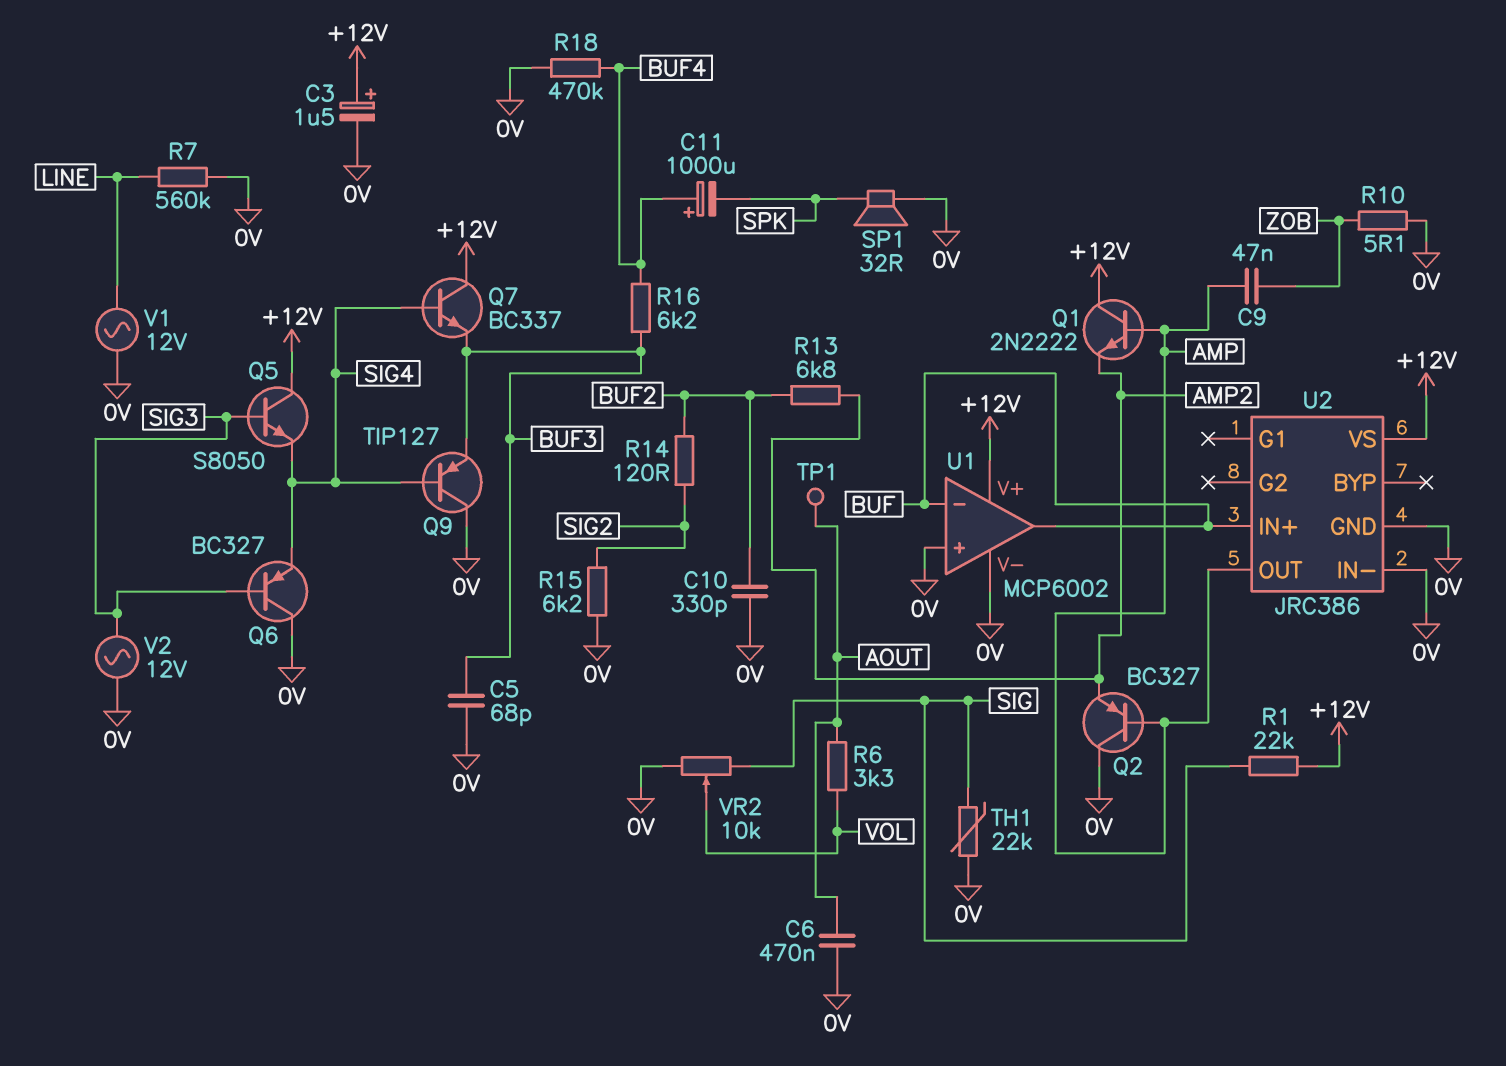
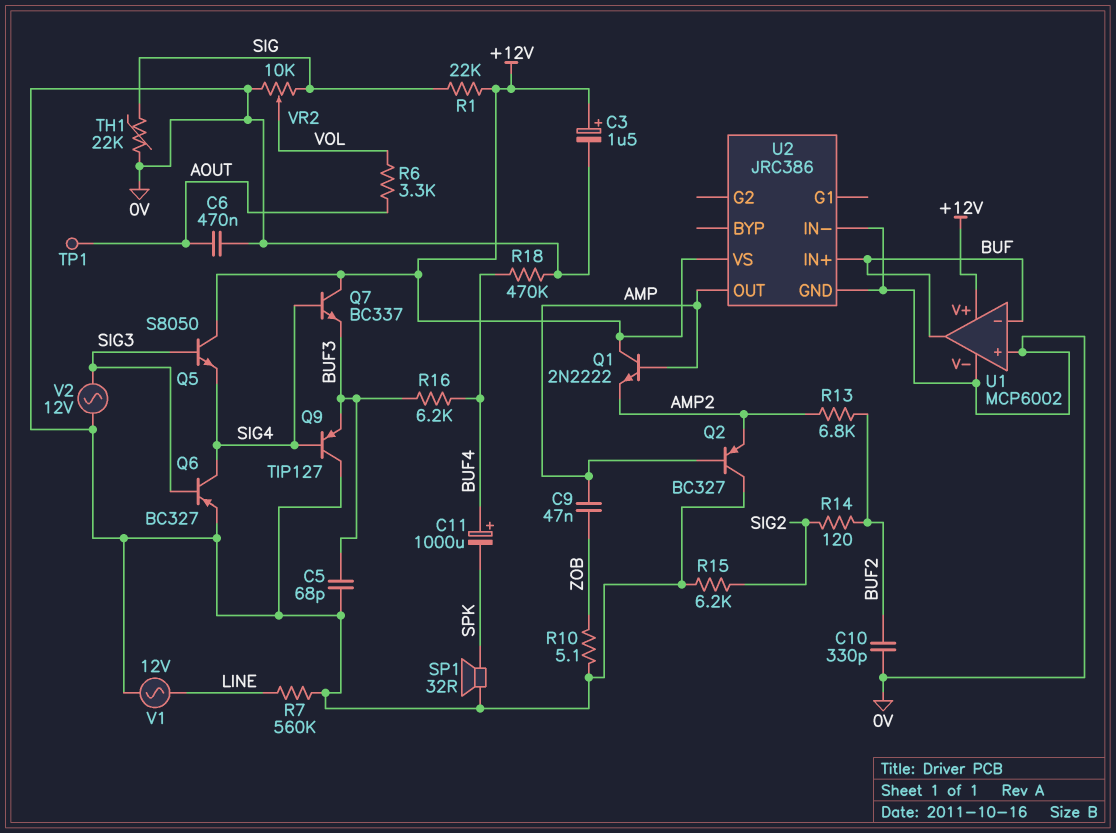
Q6: PNP BC327 (B SIG3, C 0V, E SIG4) -> PNP BC327 (B SIG3, C SIG4, E 0V)

